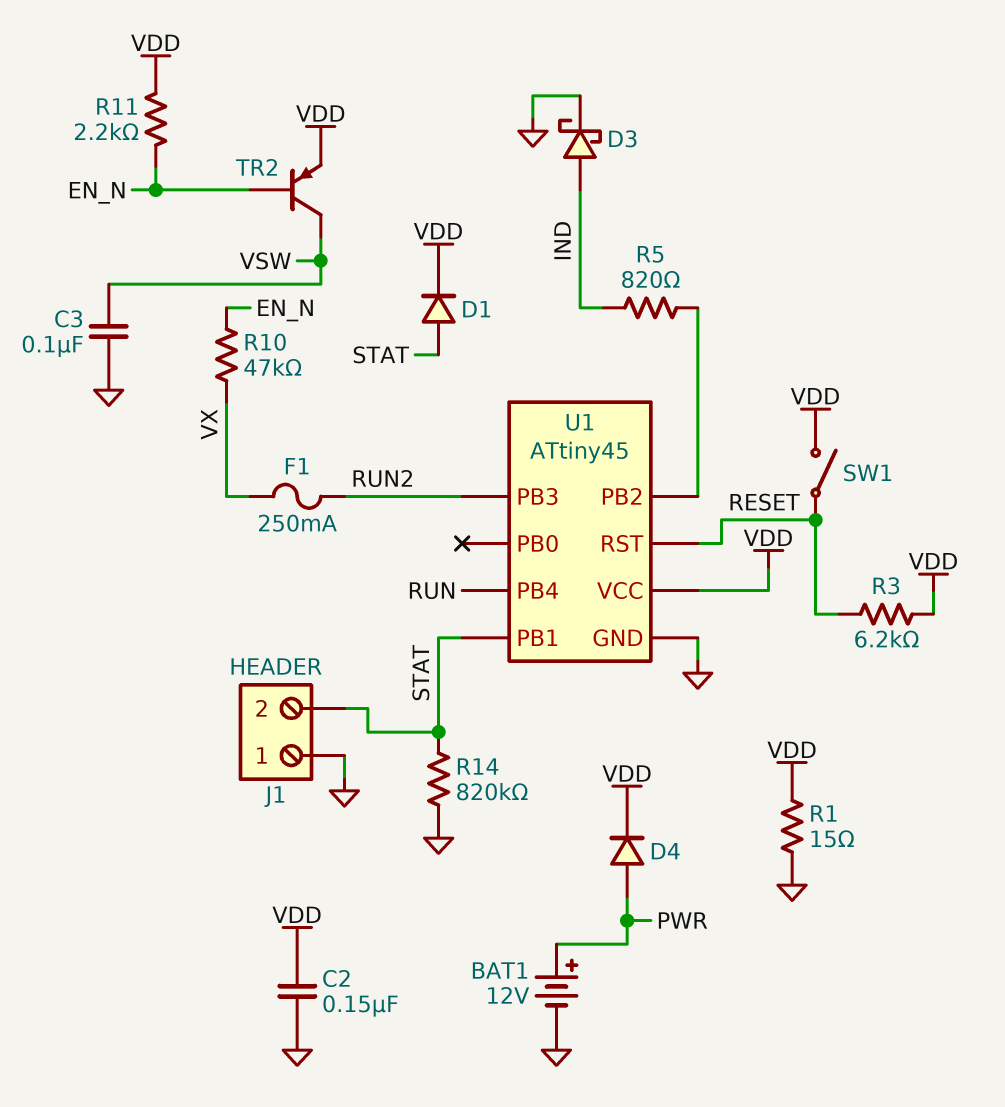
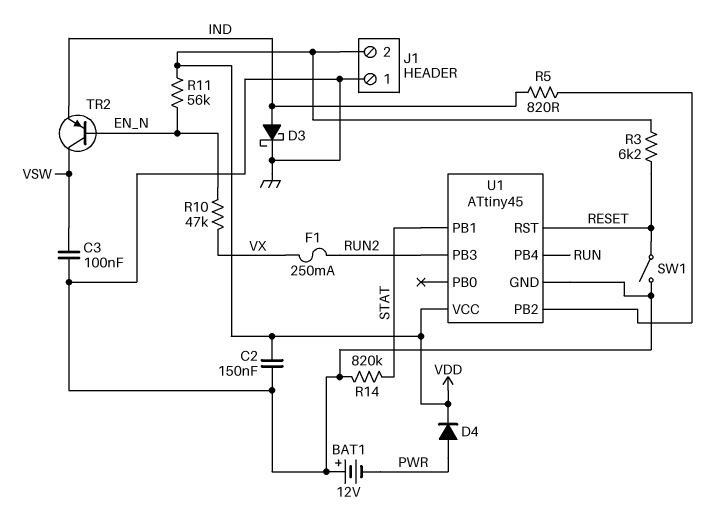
BAT1: 12V (plus PWR, minus GND) -> 12V (plus GND, minus PWR)
D1: diode (A STAT, K VDD) -> none
J1 pin 2: STAT -> VDD
R1: 15 (GND, VDD) -> none
R11: 2.2k (EN_N, VDD) -> 56k (EN_N, VDD)
SW1: switch (RESET, VDD) -> switch (GND, RESET)
TR2: PNP (B EN_N, C VSW, E VDD) -> PNP (B EN_N, C VSW, E IND)

